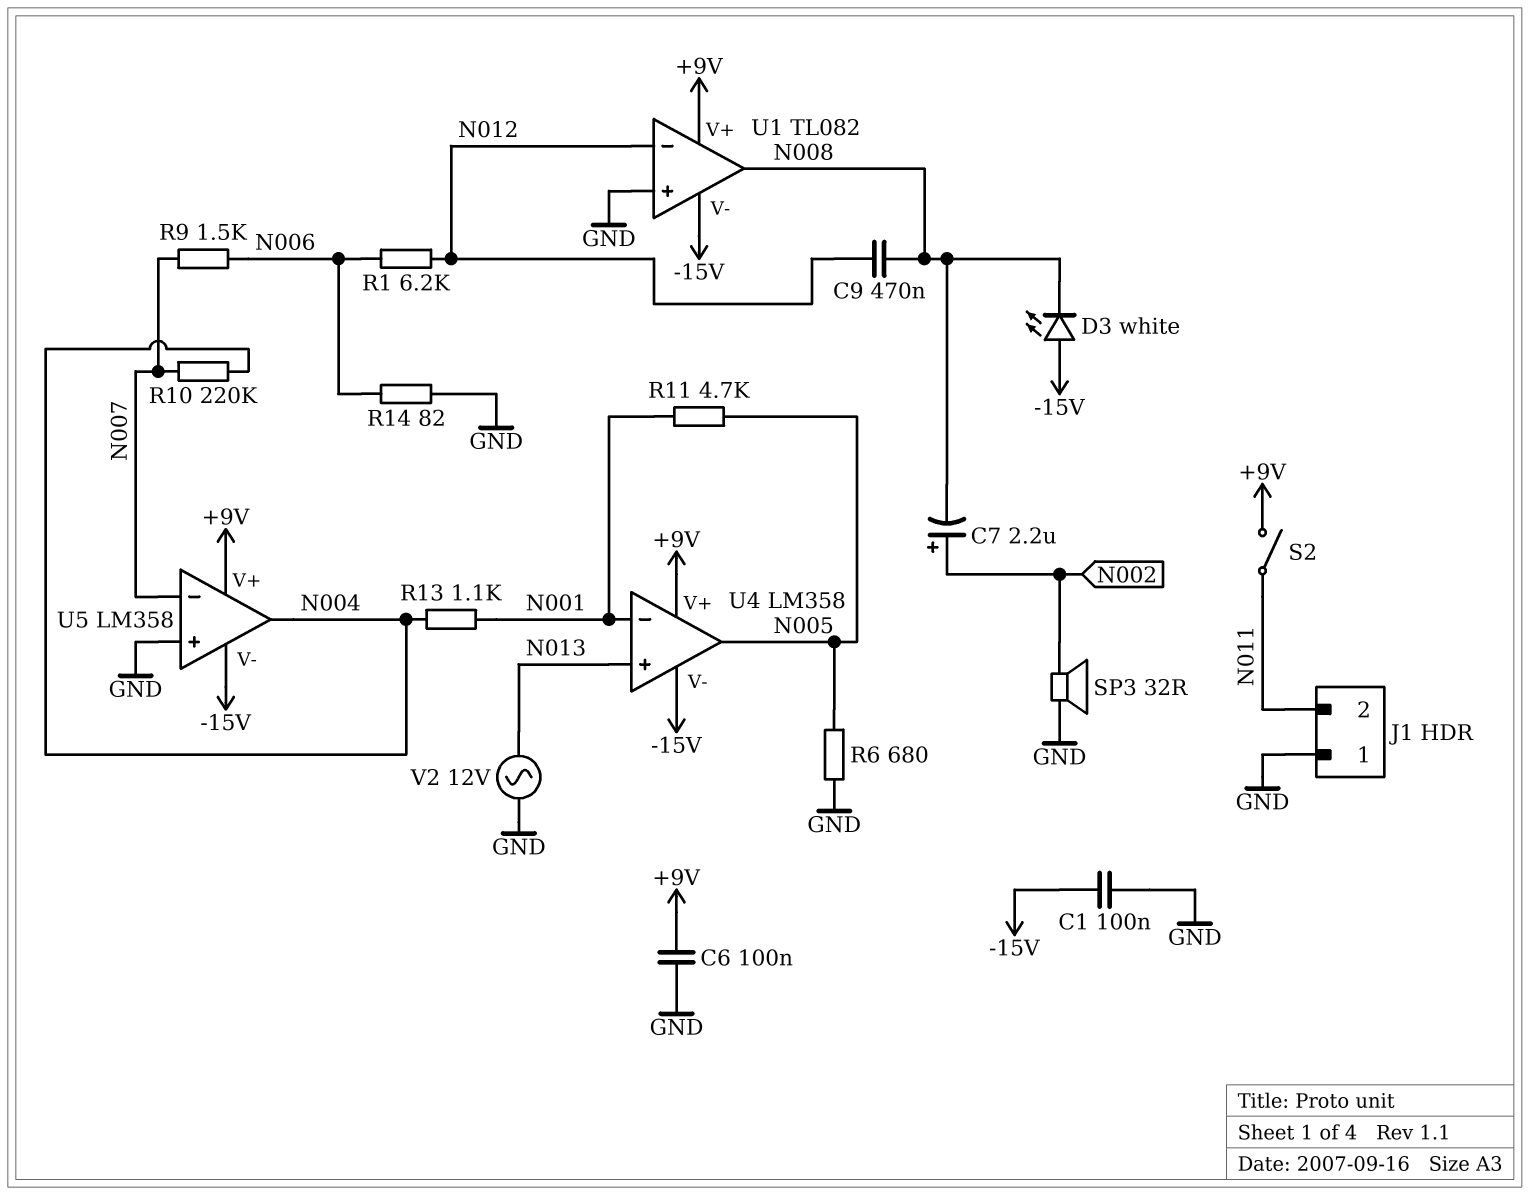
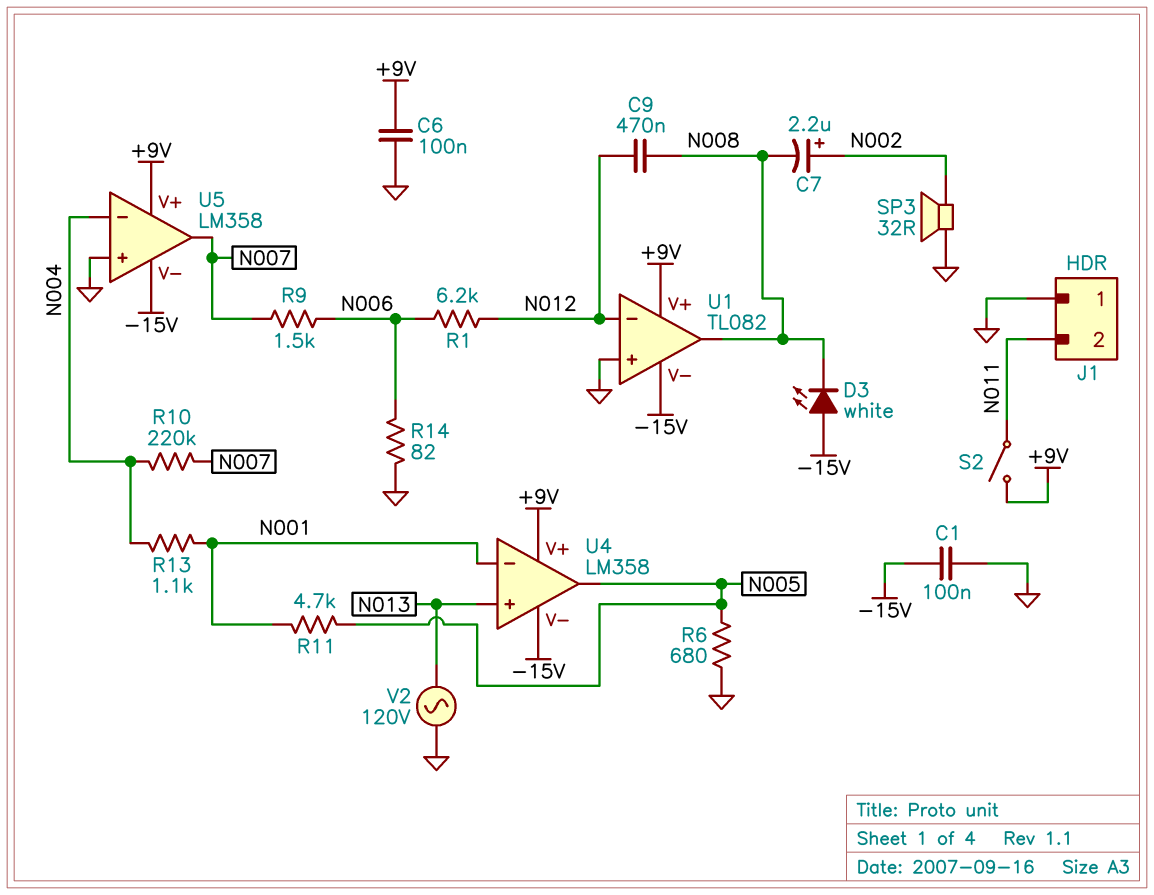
U5 pin in-: N007 -> N004
U5 pin out: N004 -> N007
V2: AC 12V (GND, N013) -> AC 120V (GND, N013)

